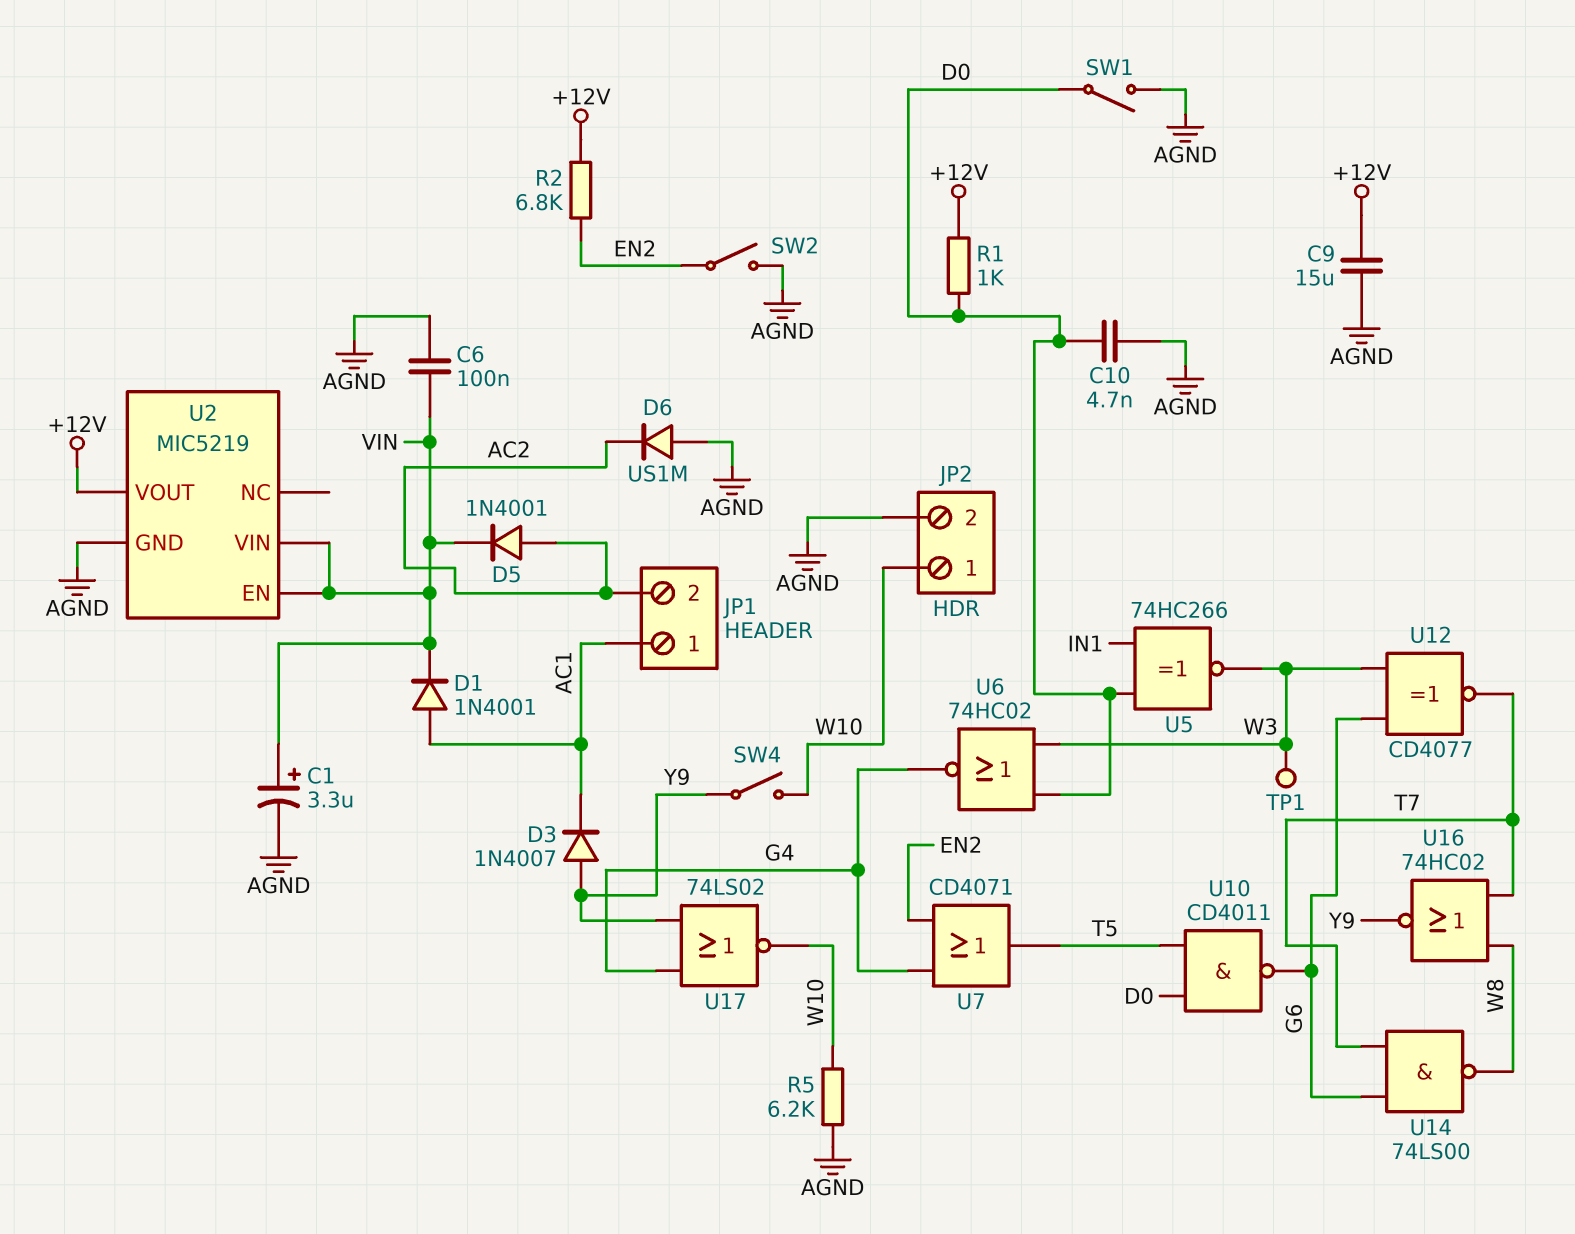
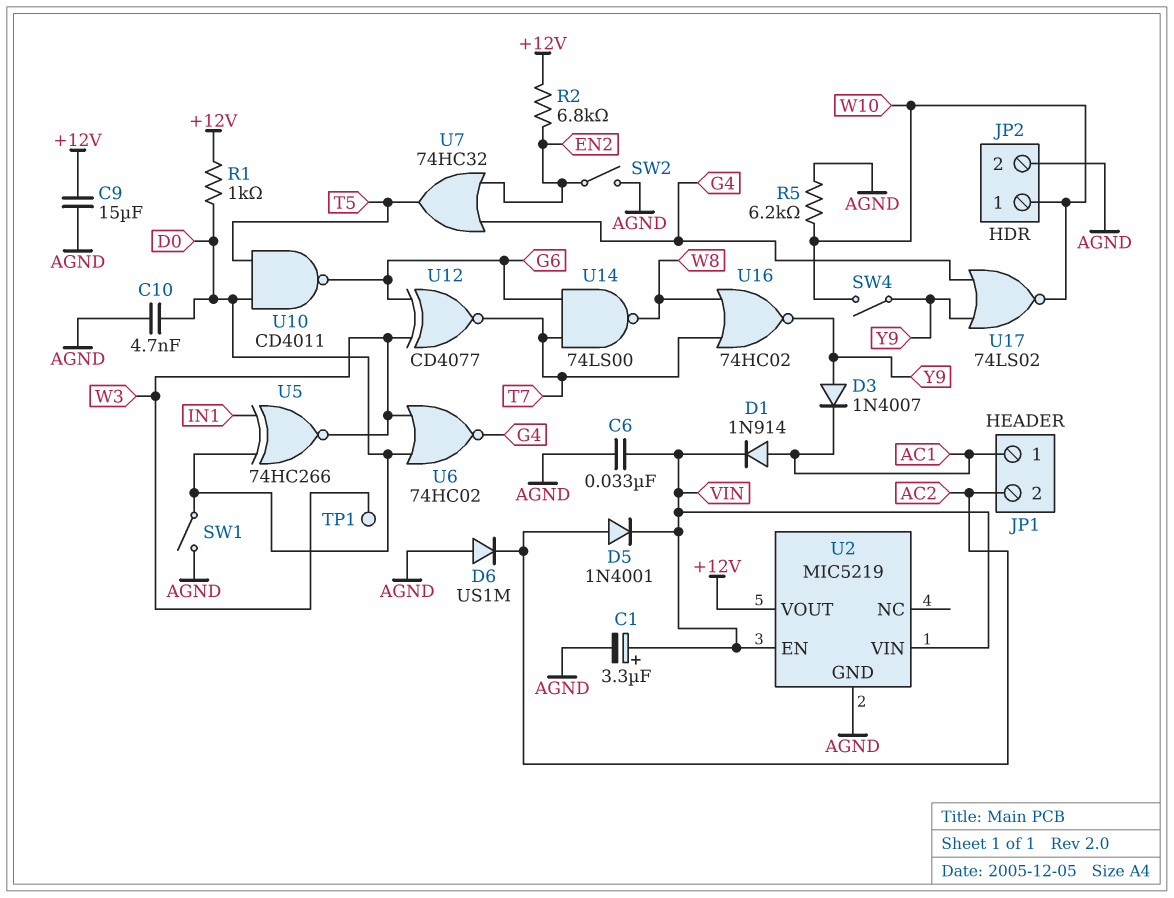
C6: 100nF (AGND, VIN) -> 33nF (AGND, VIN)
D1: diode 1N4001 (A AC1, K VIN) -> diode 1N914 (A AC1, K VIN)
U7: OR CD4071 (in EN2, in G4, out T5) -> OR 74HC32 (in EN2, in G4, out T5)

